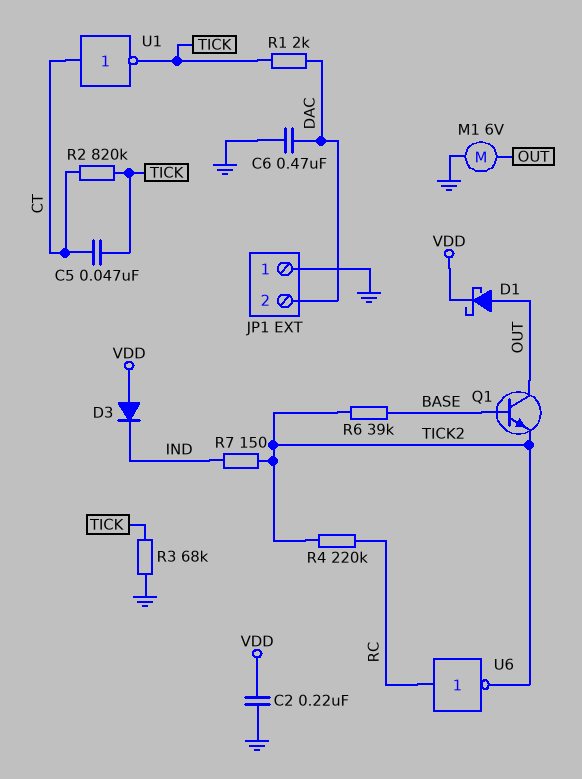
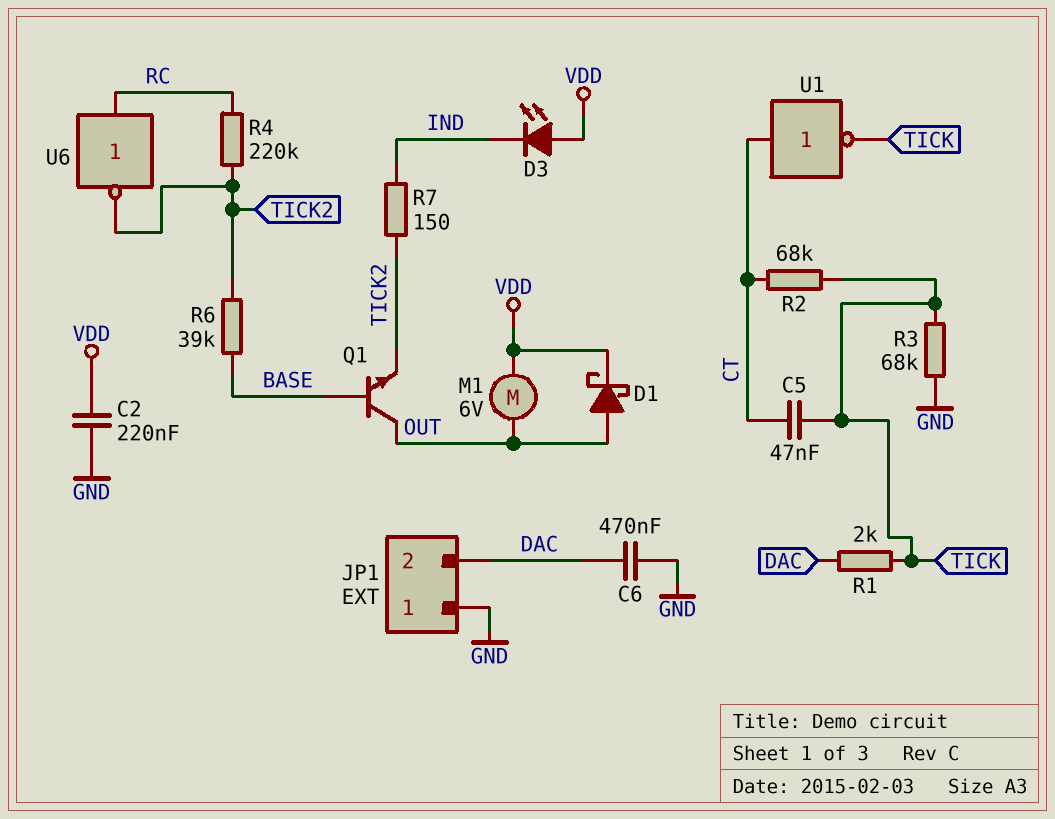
D3: diode (A VDD, K IND) -> LED (A VDD, K IND)
M1: motor 6V (GND, OUT) -> motor 6V (OUT, VDD)
R2: 820k (CT, TICK) -> 68k (CT, TICK)

